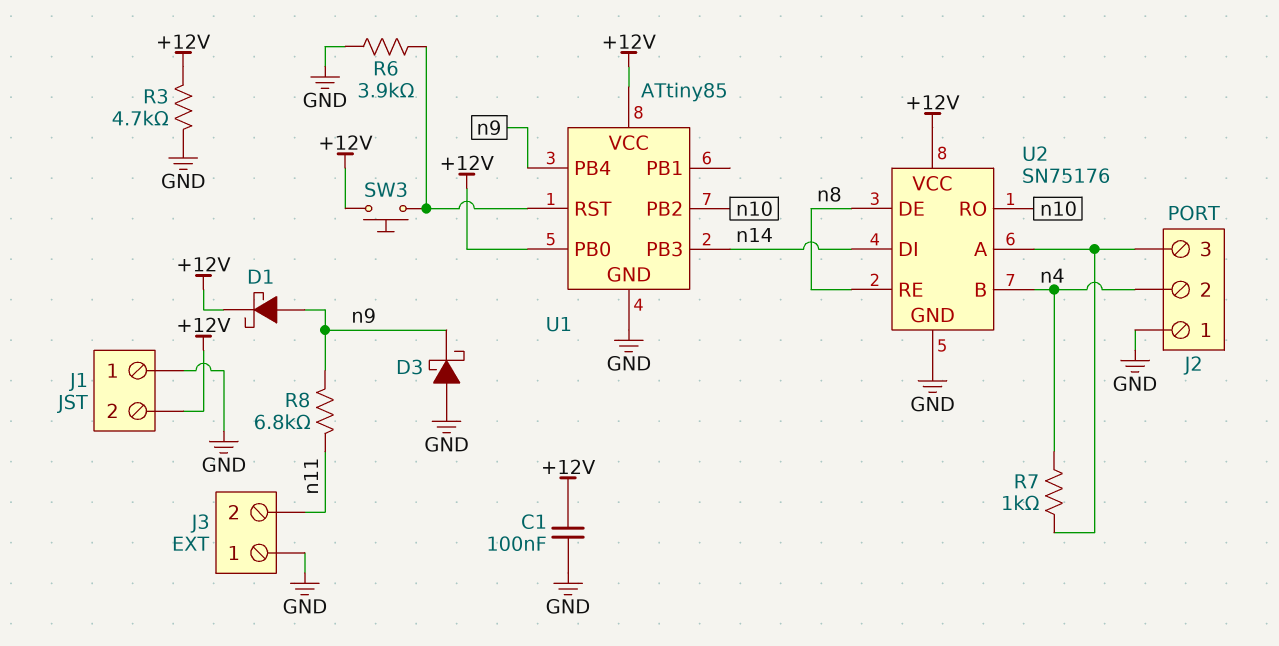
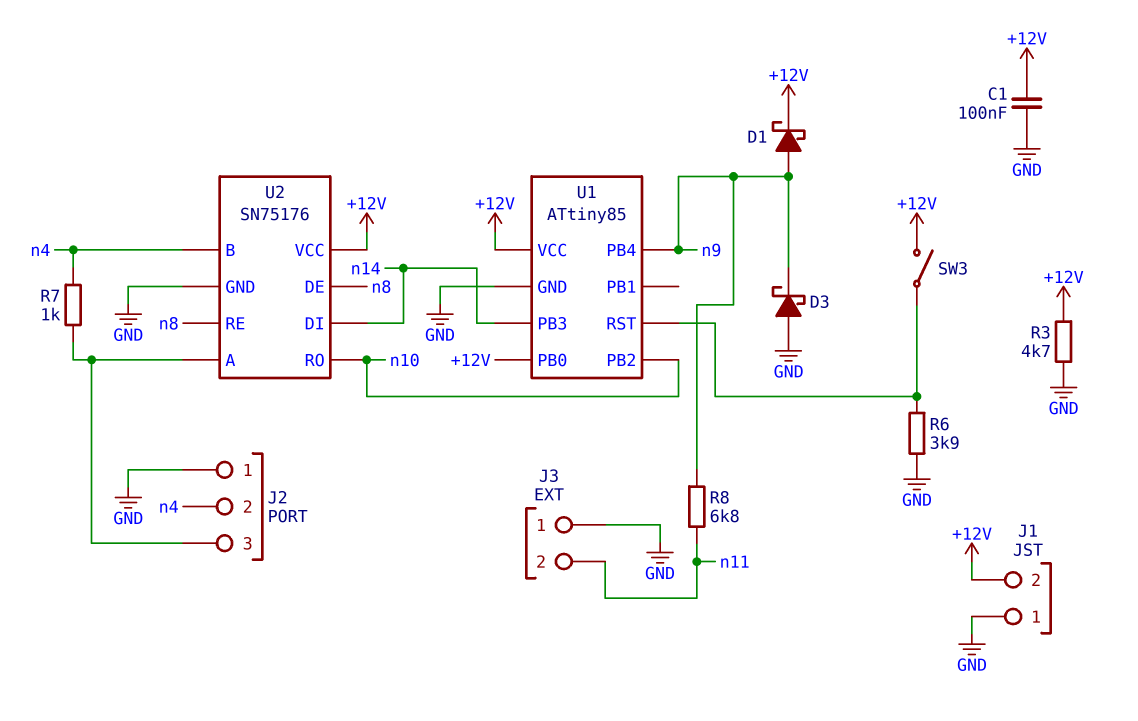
SW3: button (+12V, U1/RST) -> switch (+12V, U1/RST)

